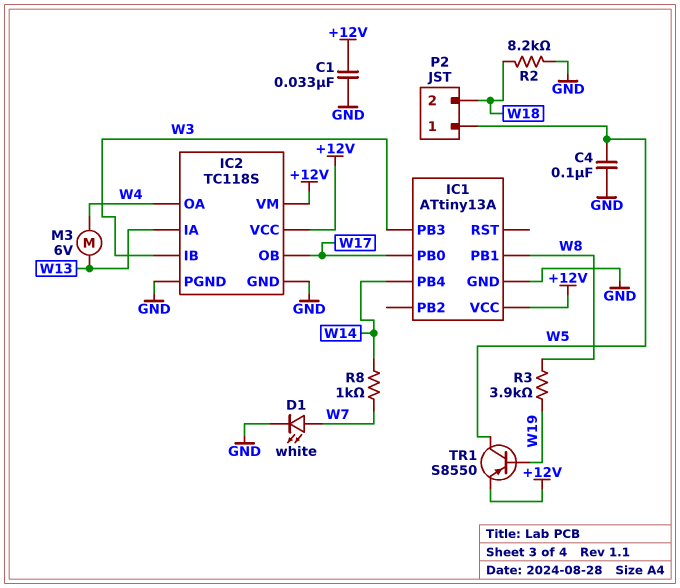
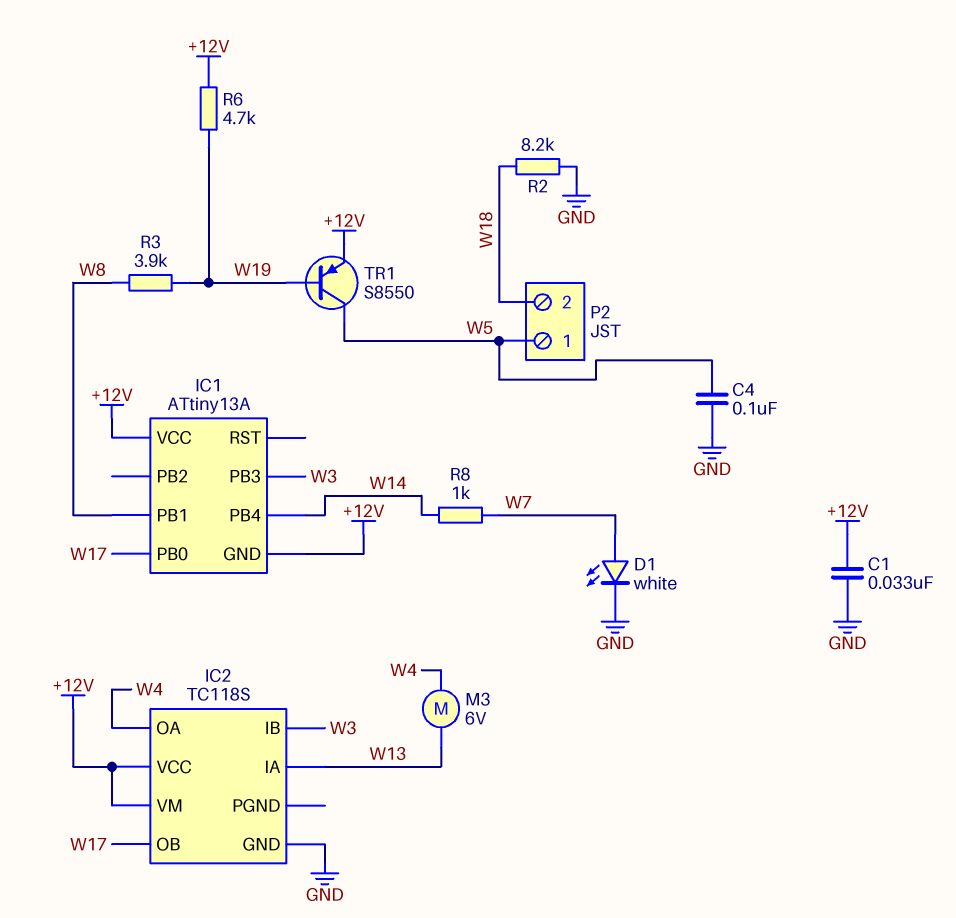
IC1 pin GND: GND -> +12V
IC2 pin PGND: GND -> none
R6: none -> 4.7k (+12V, W19)

